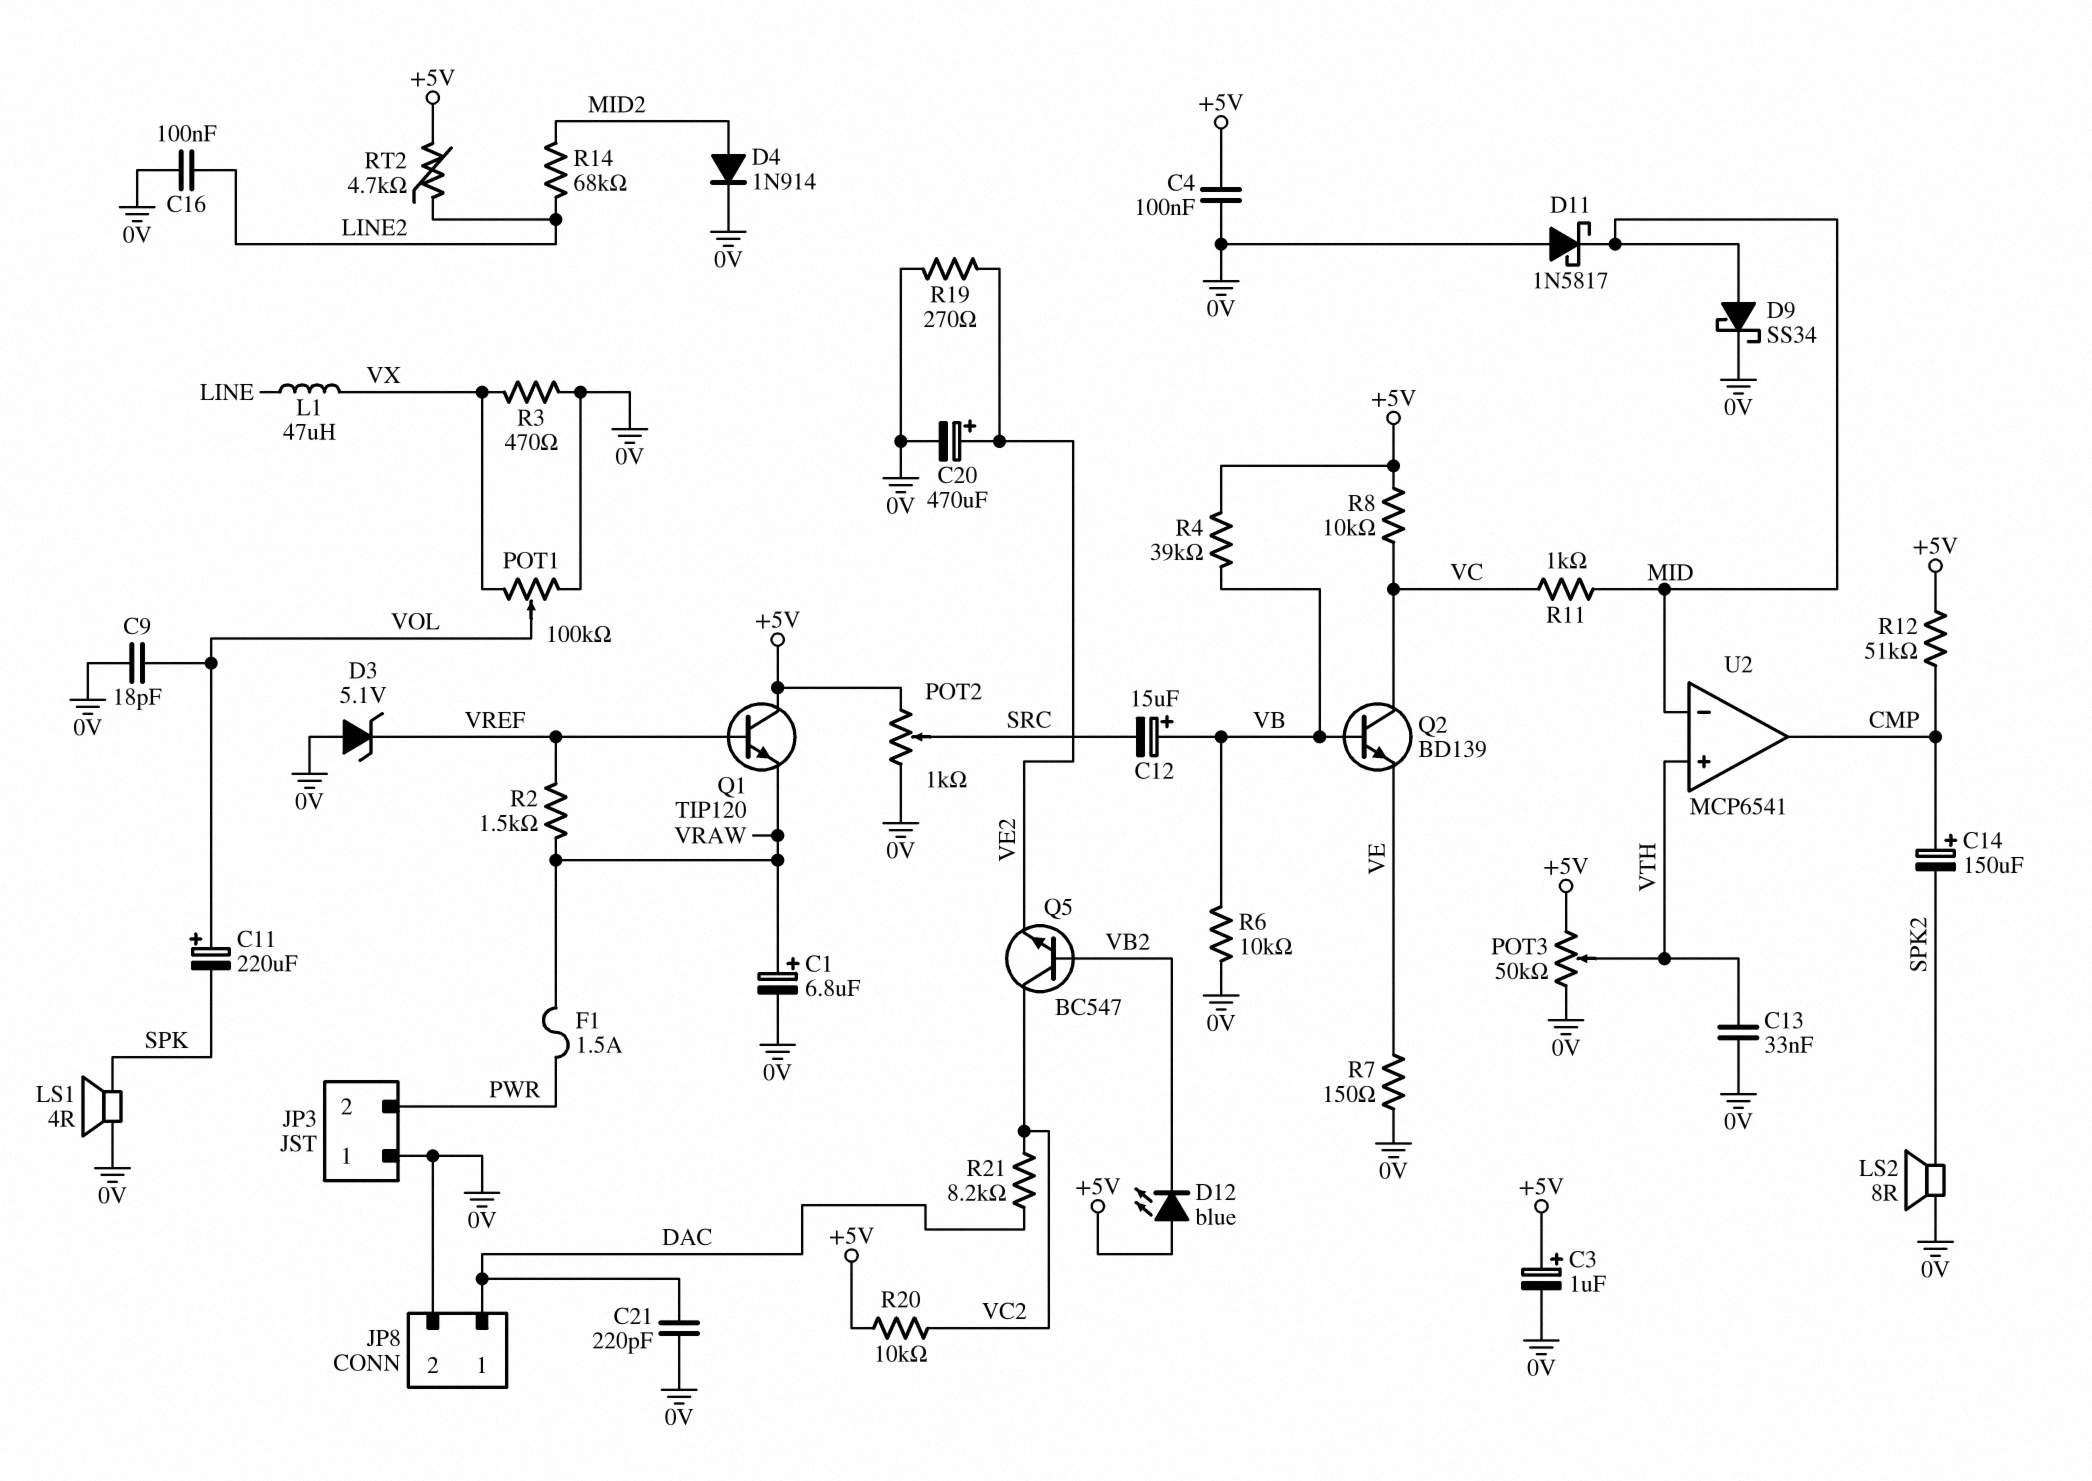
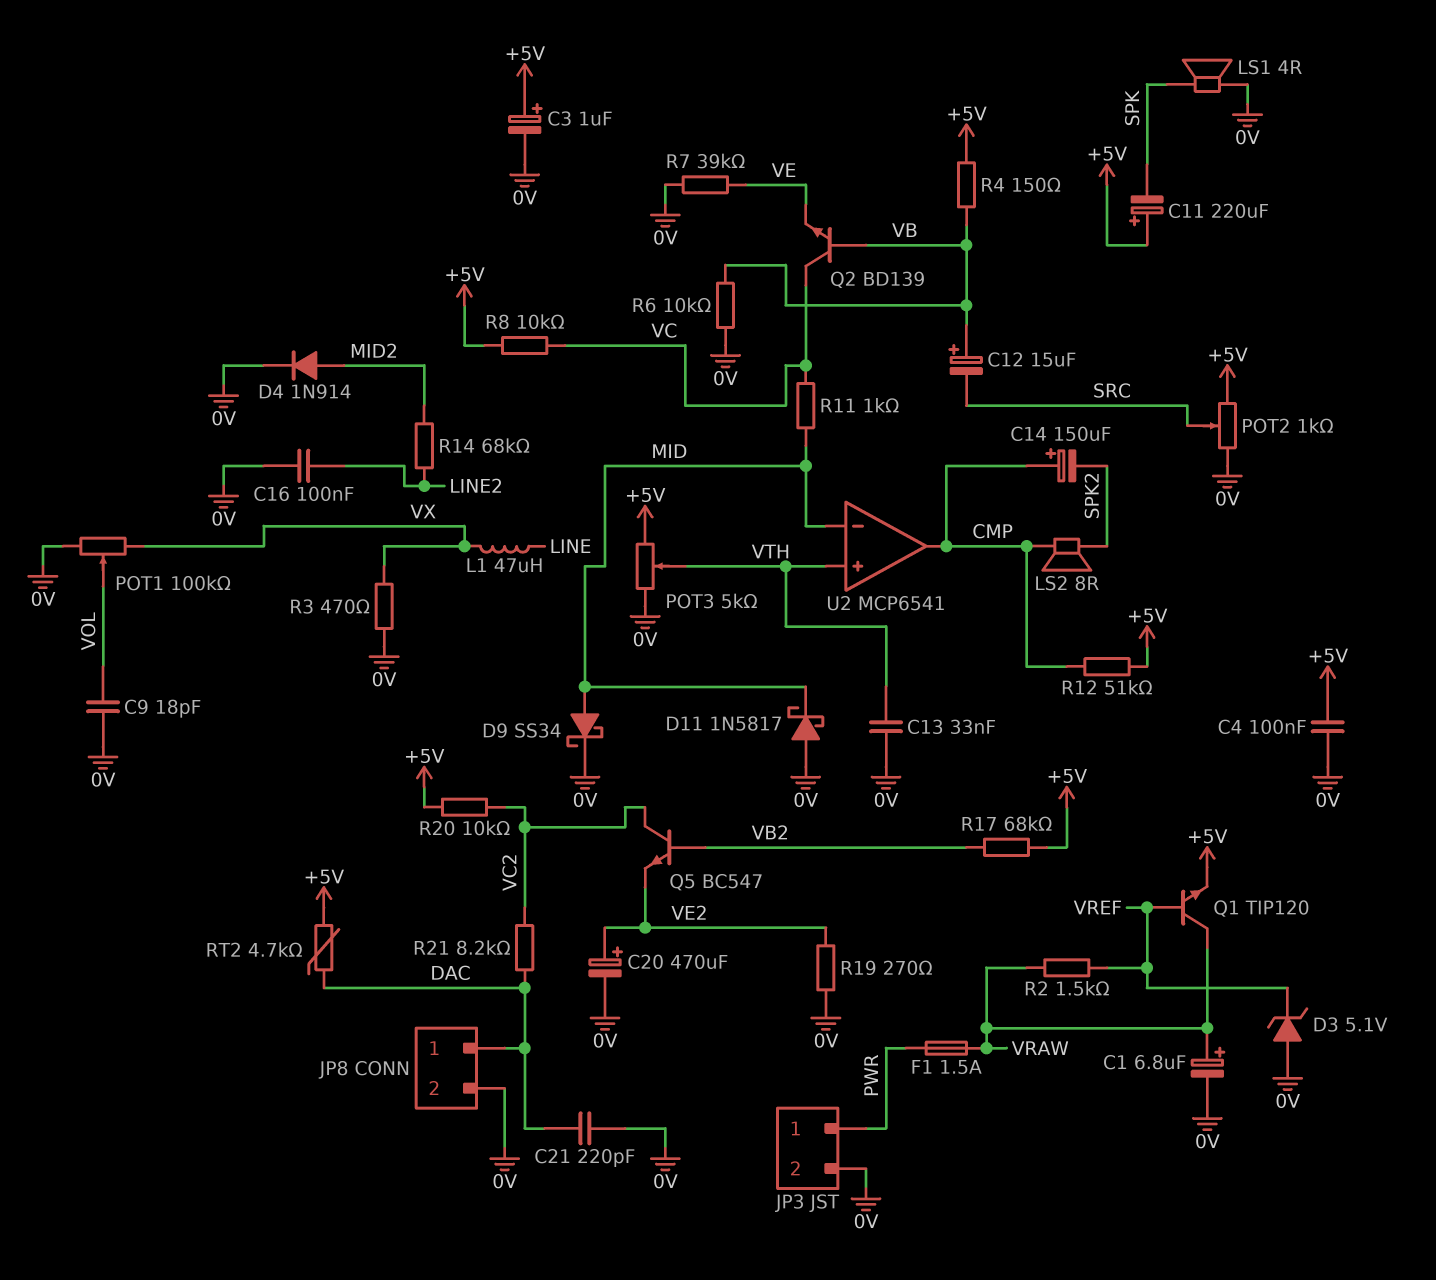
C11: 220uF (plus VOL, minus SPK) -> 220uF (plus +5V, minus SPK)
D12: LED blue (A +5V, K VB2) -> none
JP3 pin 1: 0V -> PWR
JP3 pin 2: PWR -> 0V
LS2: speaker 8R (0V, SPK2) -> speaker 8R (CMP, SPK2)
POT3: 50k (+5V, 0V, wiper VTH) -> 5k (+5V, 0V, wiper VTH)
Q1: NPN TIP120 (B VREF, C +5V, E VRAW) -> NPN TIP120 (B VREF, C VRAW, E +5V)
R4: 39k (+5V, VB) -> 150 (+5V, VB)
R7: 150 (0V, VE) -> 39k (0V, VE)
R17: none -> 68k (+5V, VB2)
RT2: 4.7k (+5V, LINE2) -> 4.7k (+5V, DAC)

